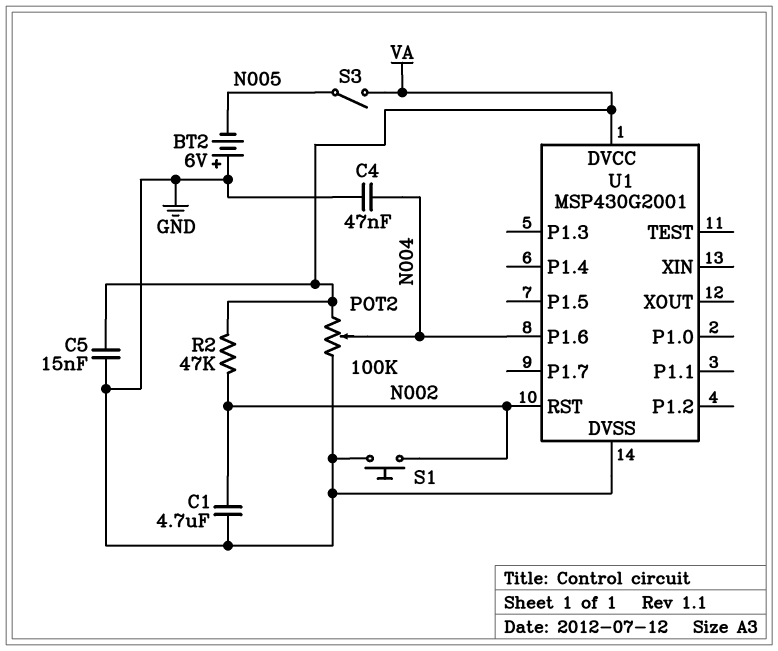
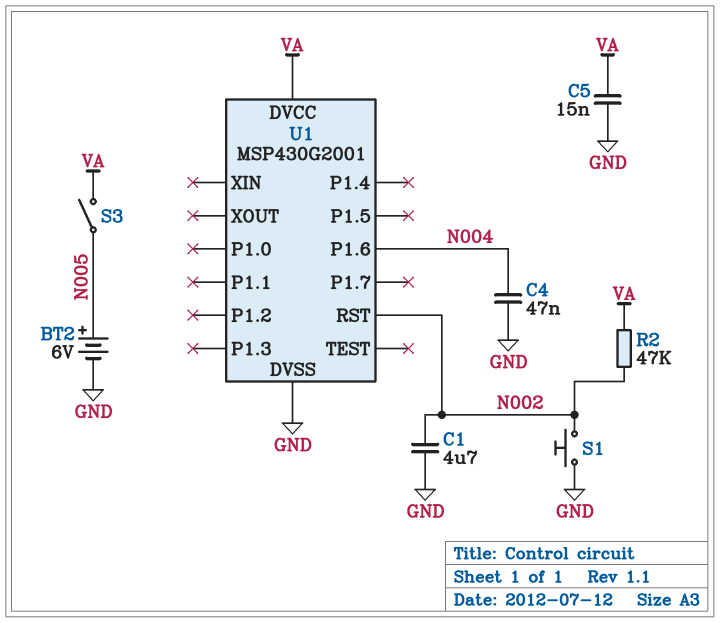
BT2: 6V (plus GND, minus N005) -> 6V (plus N005, minus GND)
POT2: 100k (GND, VA, wiper N004) -> none

